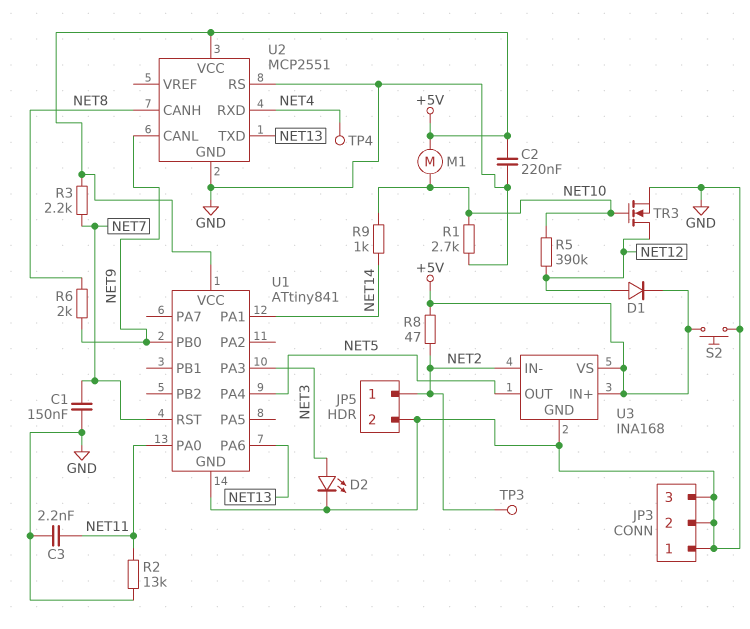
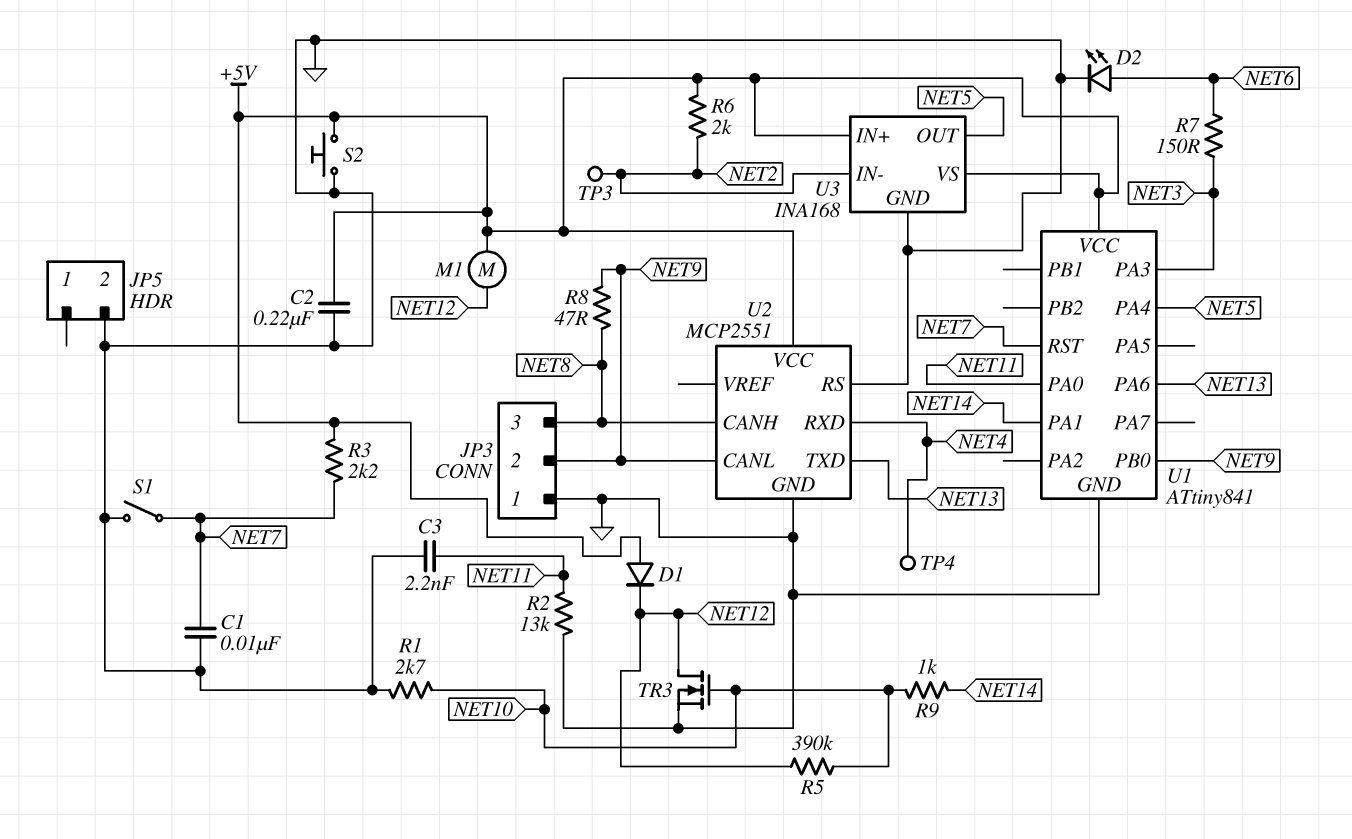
C1: 150nF (GND, NET7) -> 10nF (GND, NET7)
D1: diode (A NET12, K +5V) -> diode (A +5V, K NET12)
D2: LED (A NET3, K GND) -> LED (A NET6, K GND)
JP3 pin 2: GND -> NET9
JP3 pin 3: GND -> NET8
JP5 pin 1: NET2 -> none
M1: motor (+5V, NET10) -> motor (+5V, NET12)
R6: 2k (NET8, NET9) -> 2k (+5V, NET2)
R7: none -> 150 (NET3, NET6)
R8: 47 (+5V, NET2) -> 47 (NET8, NET9)
S1: none -> switch (GND, NET7)

